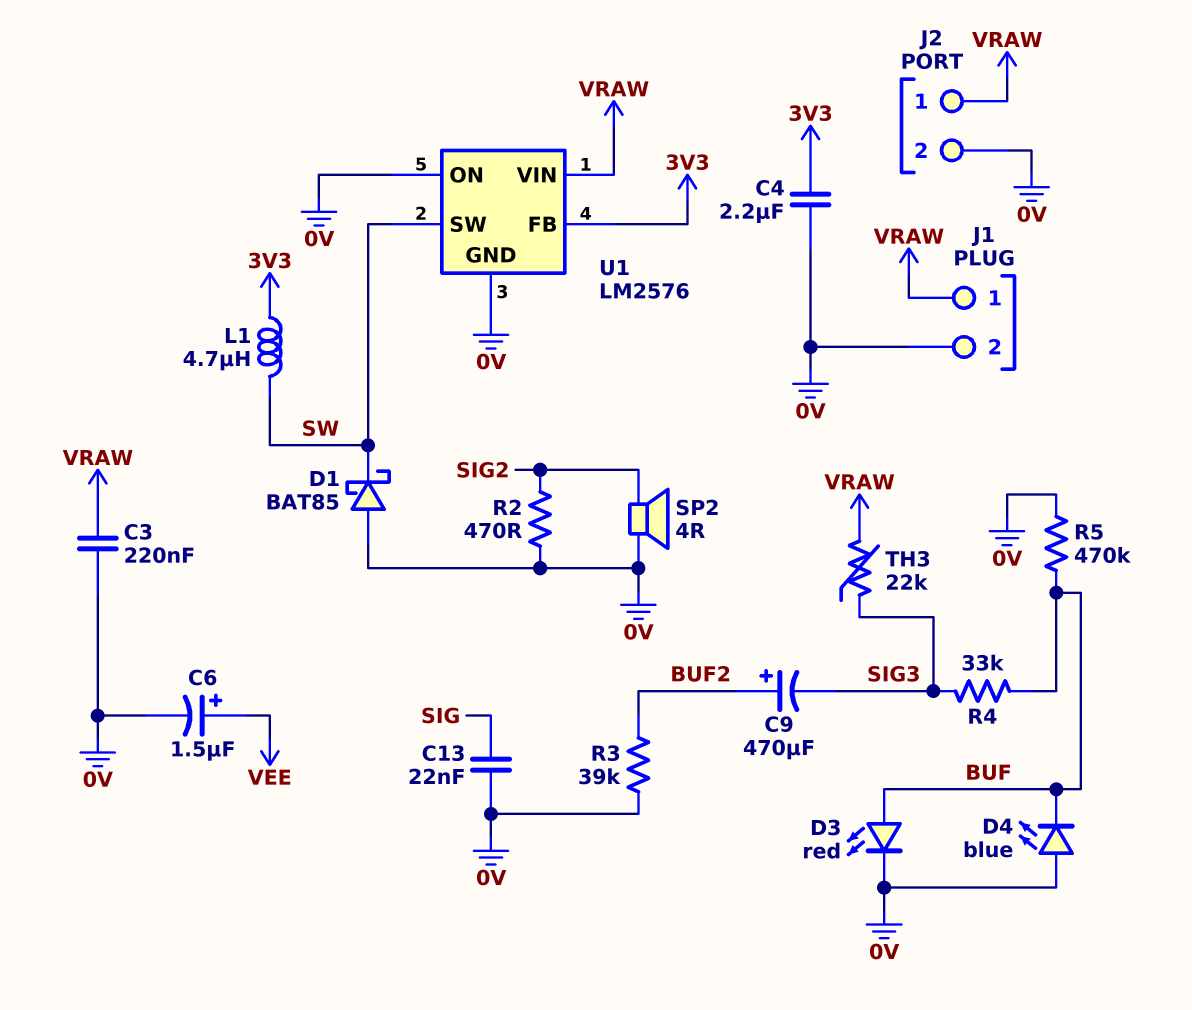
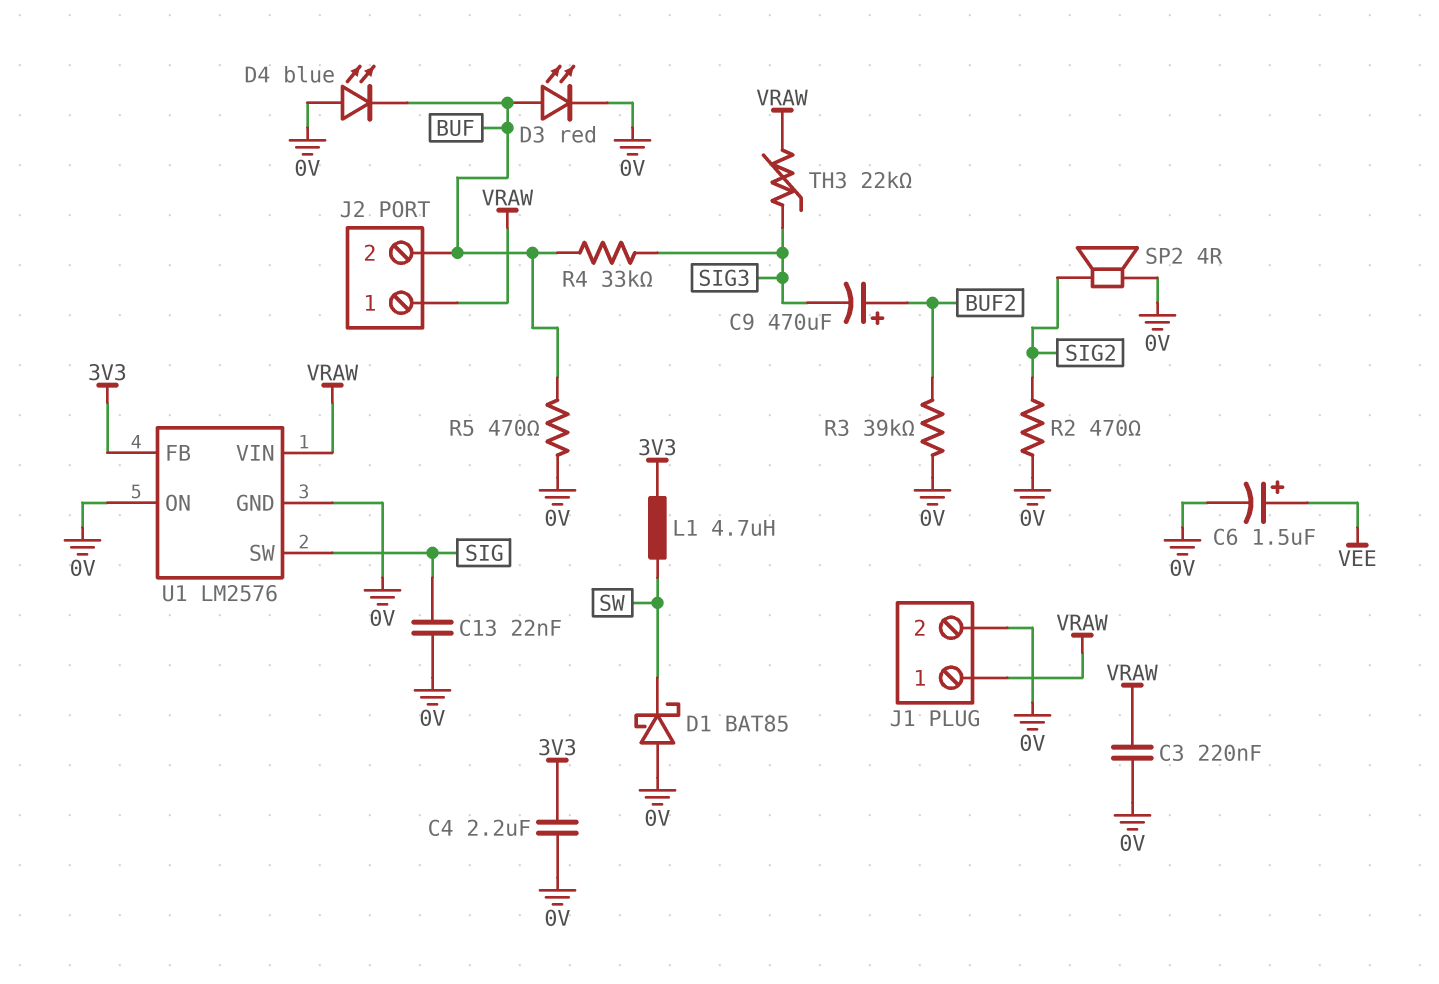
J2 pin 2: 0V -> BUF
R5: 470k (0V, BUF) -> 470 (0V, BUF)
U1 pin SW: SW -> SIG

